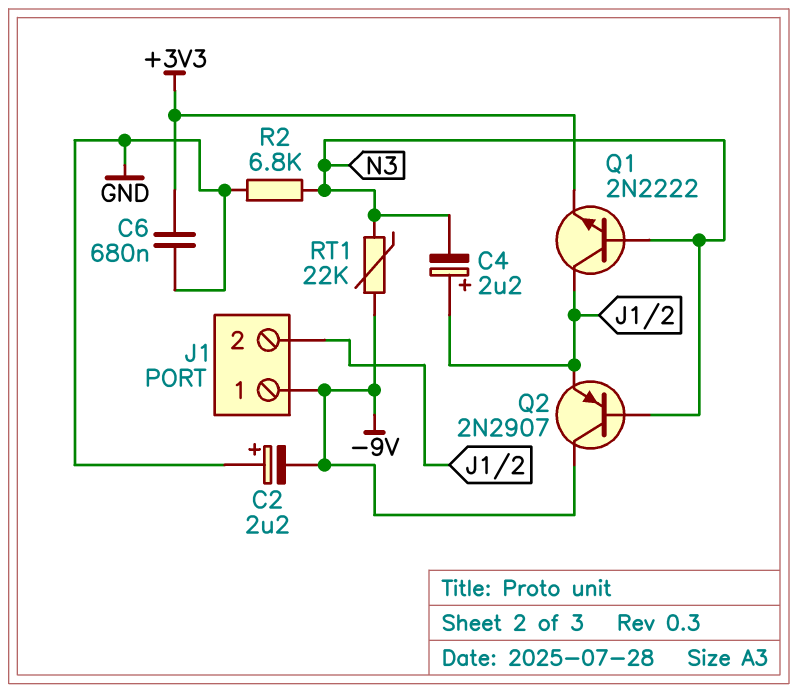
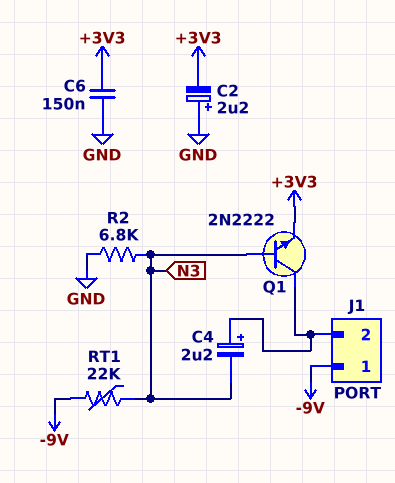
C2: 2.2uF (plus GND, minus -9V) -> 2.2uF (plus GND, minus +3V3)
C6: 680nF (+3V3, GND) -> 150nF (+3V3, GND)
Q2: PNP 2N2907 (B N3, C -9V, E J1/2) -> none

